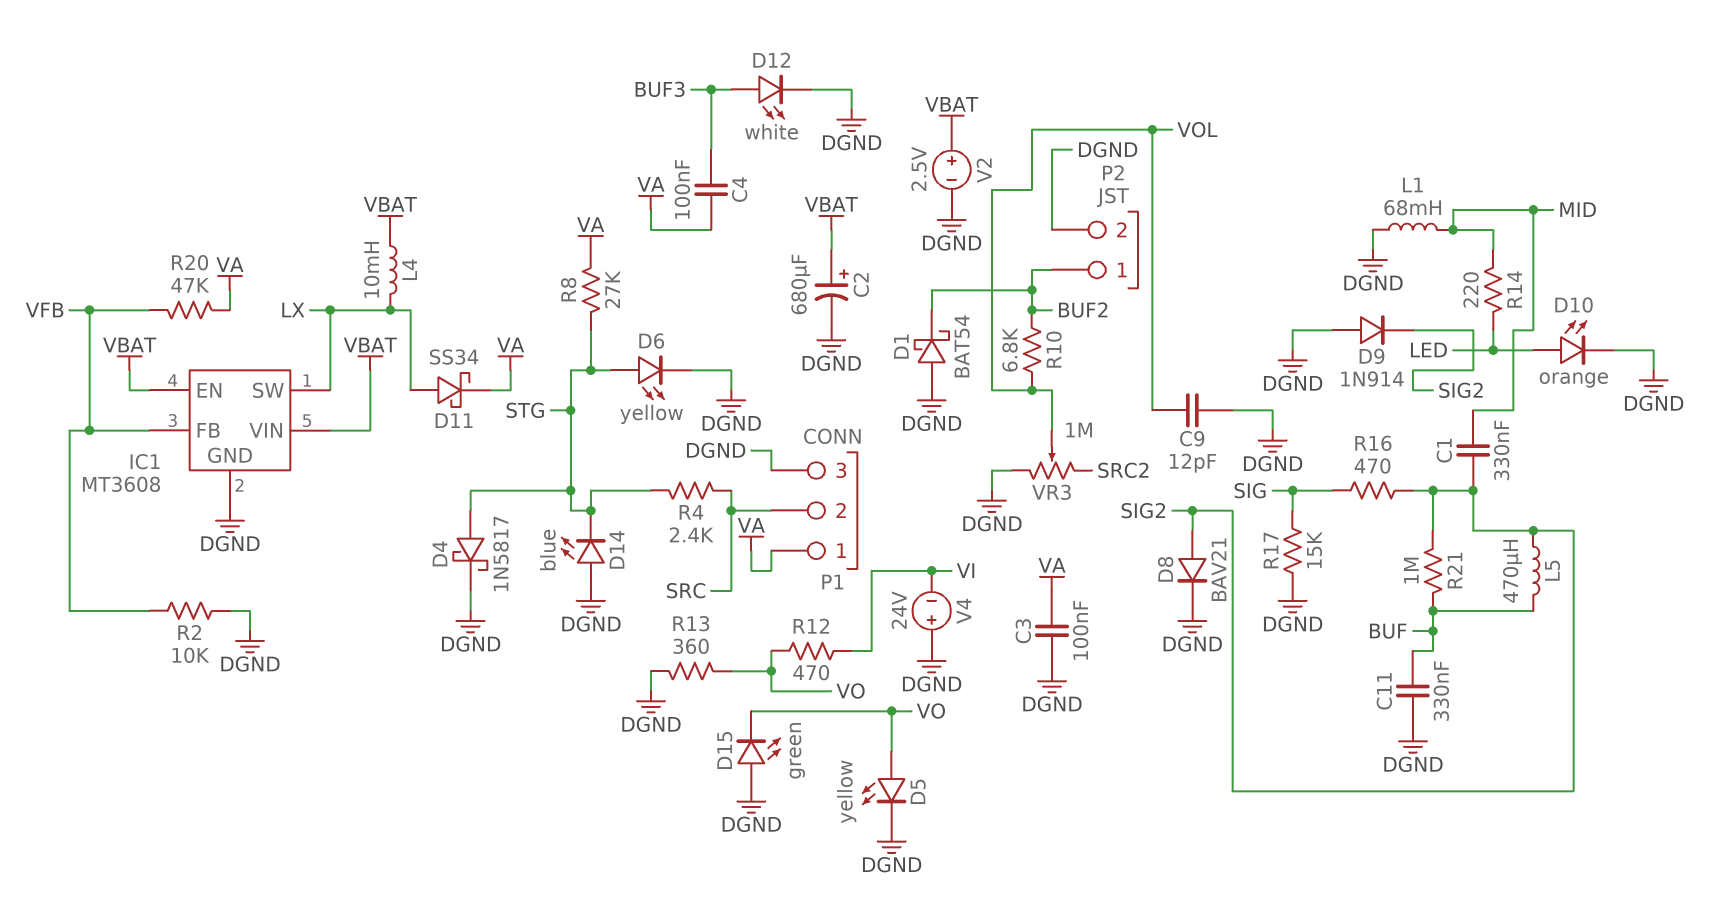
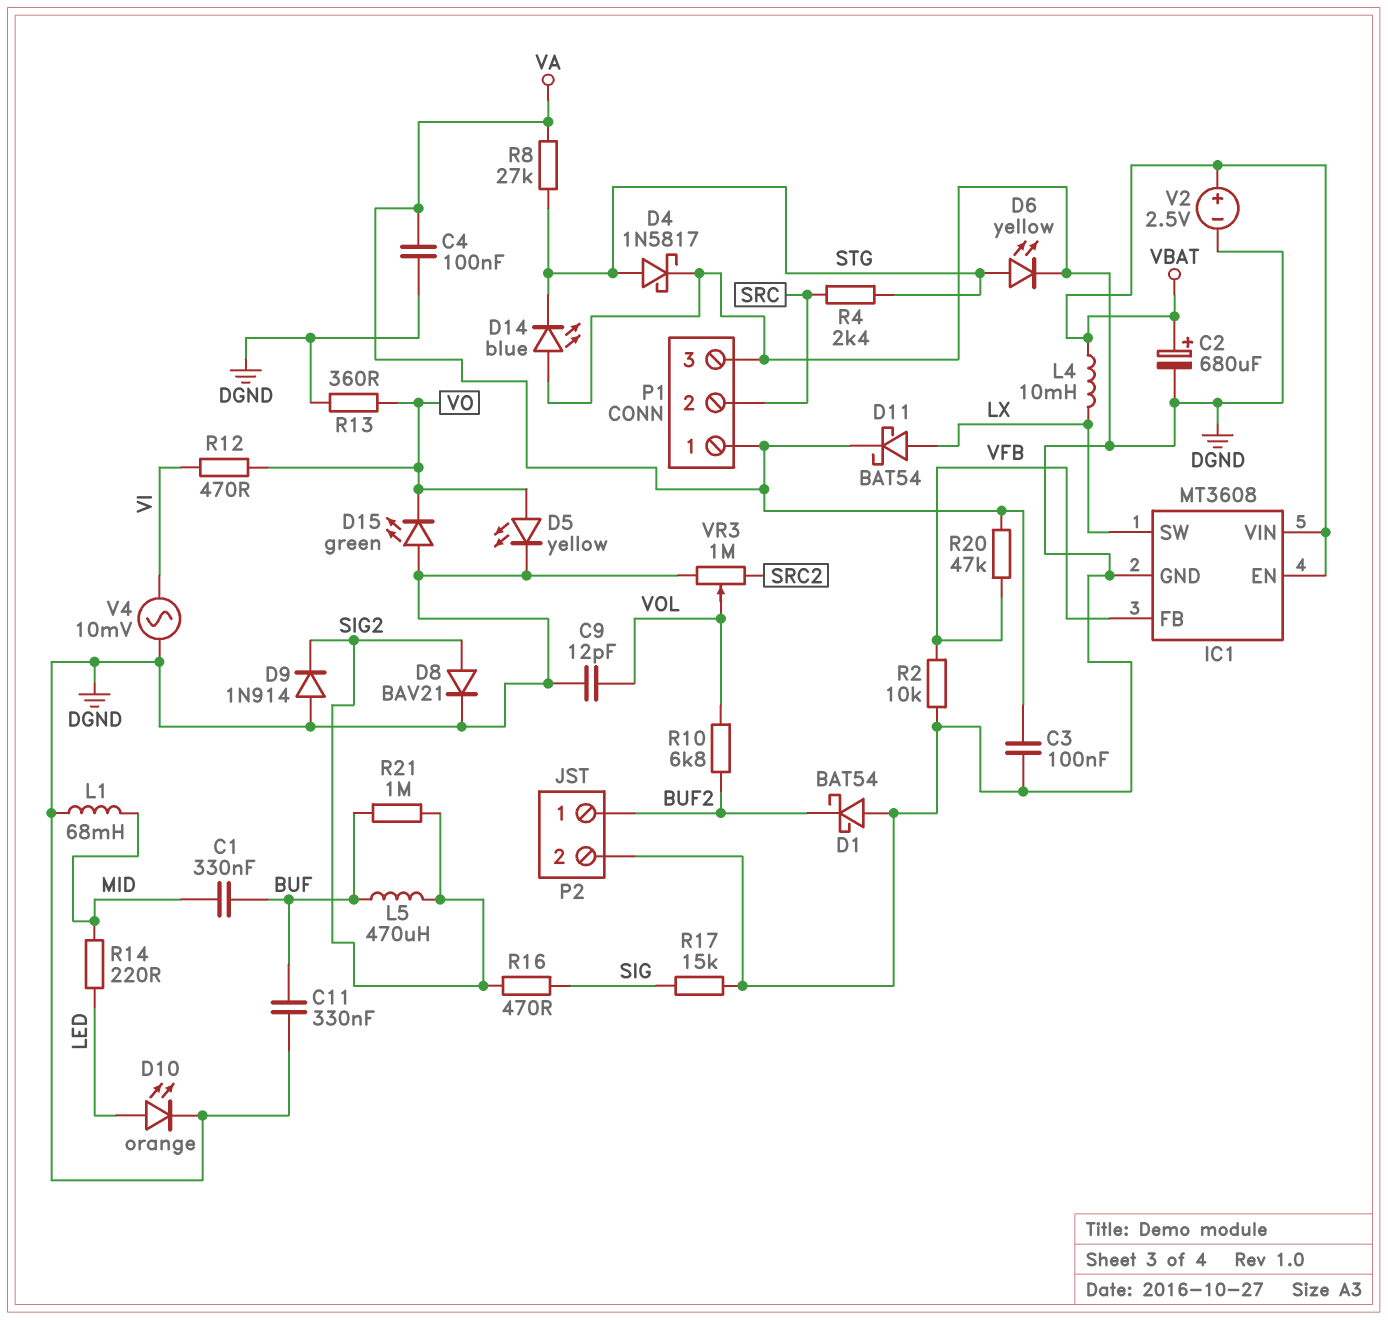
C1: 330nF (MID, SIG2) -> 330nF (BUF, MID)
C4: 100nF (BUF3, VA) -> 100nF (DGND, VA)
D11: schottky SS34 (A LX, K VA) -> schottky BAT54 (A LX, K VA)
D12: LED white (A BUF3, K DGND) -> none
V4: 24V (plus DGND, minus VI) -> AC 10mV (DGND, VI)

